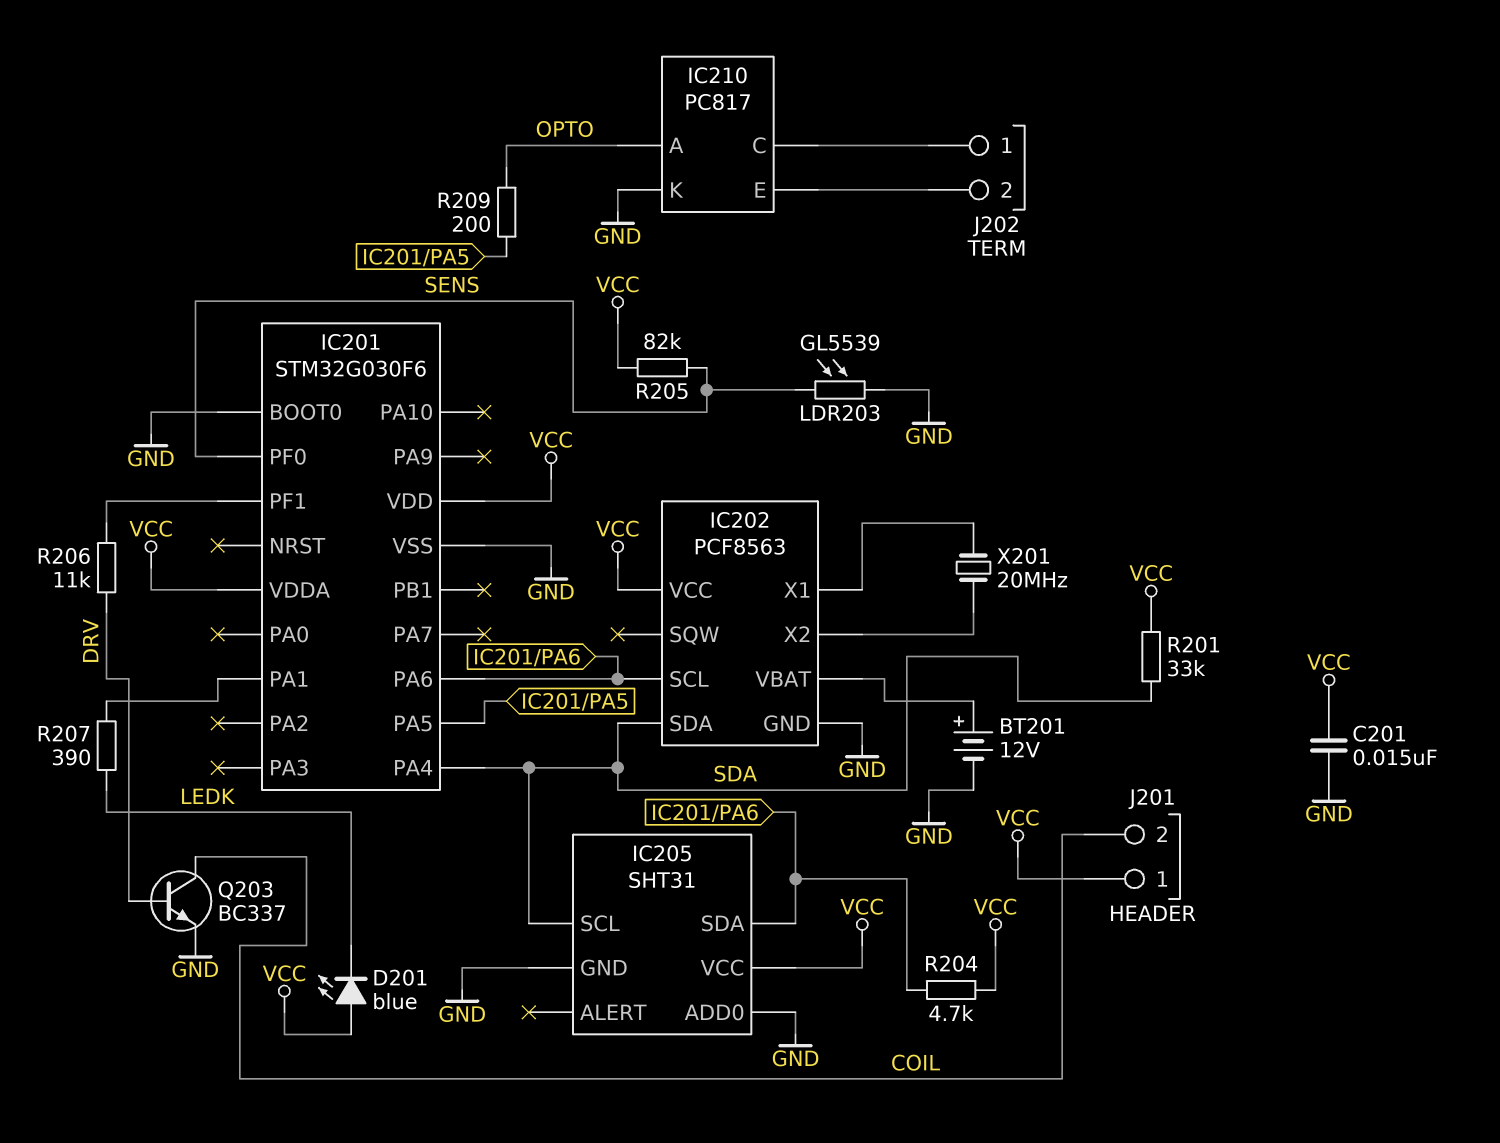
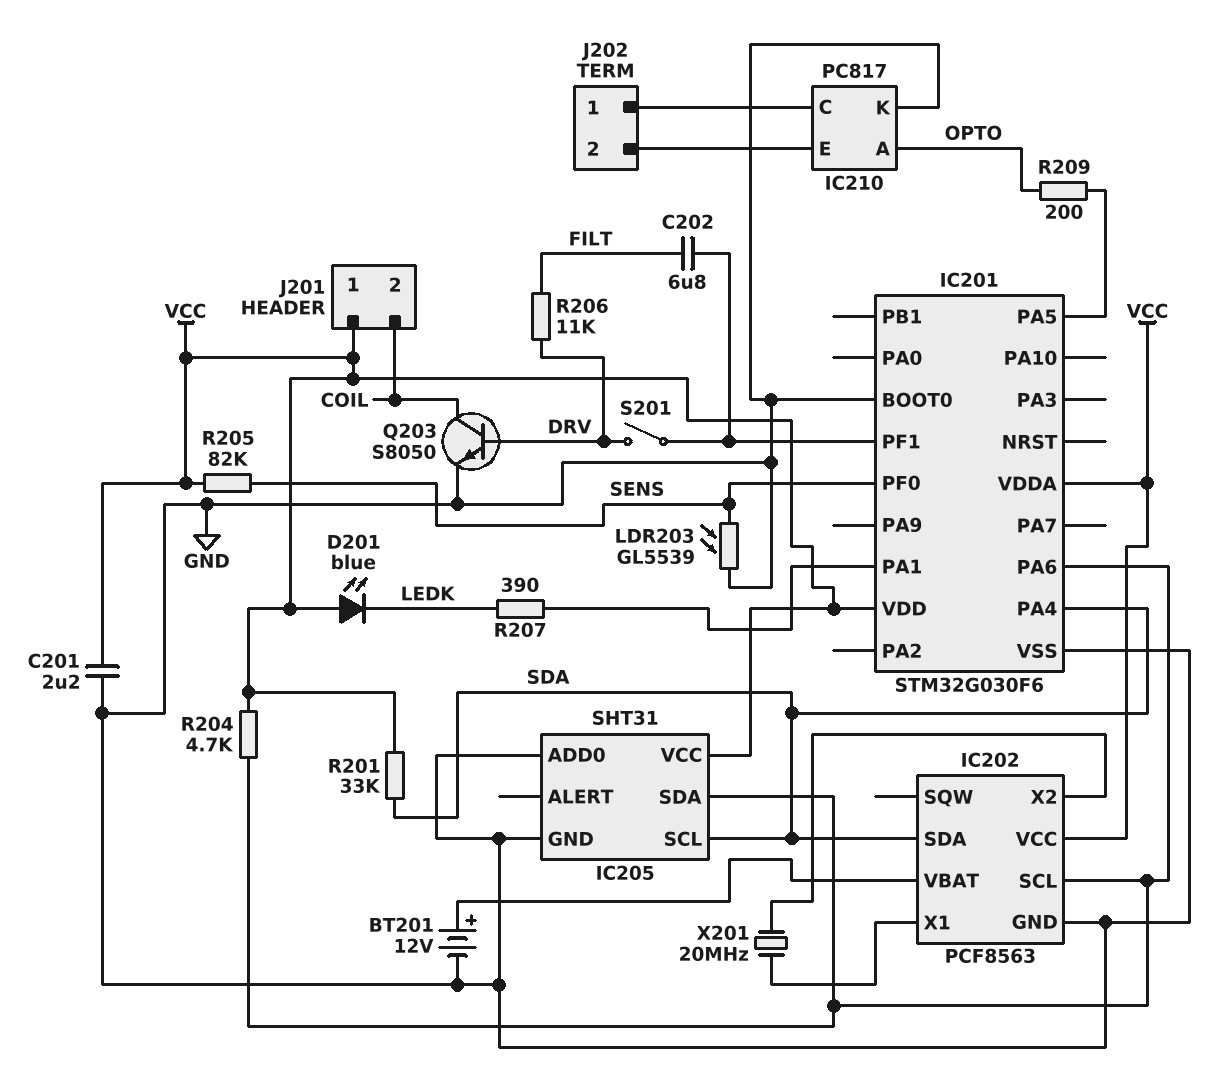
C201: 15nF (GND, VCC) -> 2.2uF (GND, VCC)
C202: none -> 6.8uF (FILT, IC201/PF1)
Q203: NPN BC337 (B DRV, C COIL, E GND) -> NPN S8050 (B DRV, C COIL, E GND)
R206: 11k (DRV, IC201/PF1) -> 11k (DRV, FILT)
S201: none -> switch (DRV, IC201/PF1)

